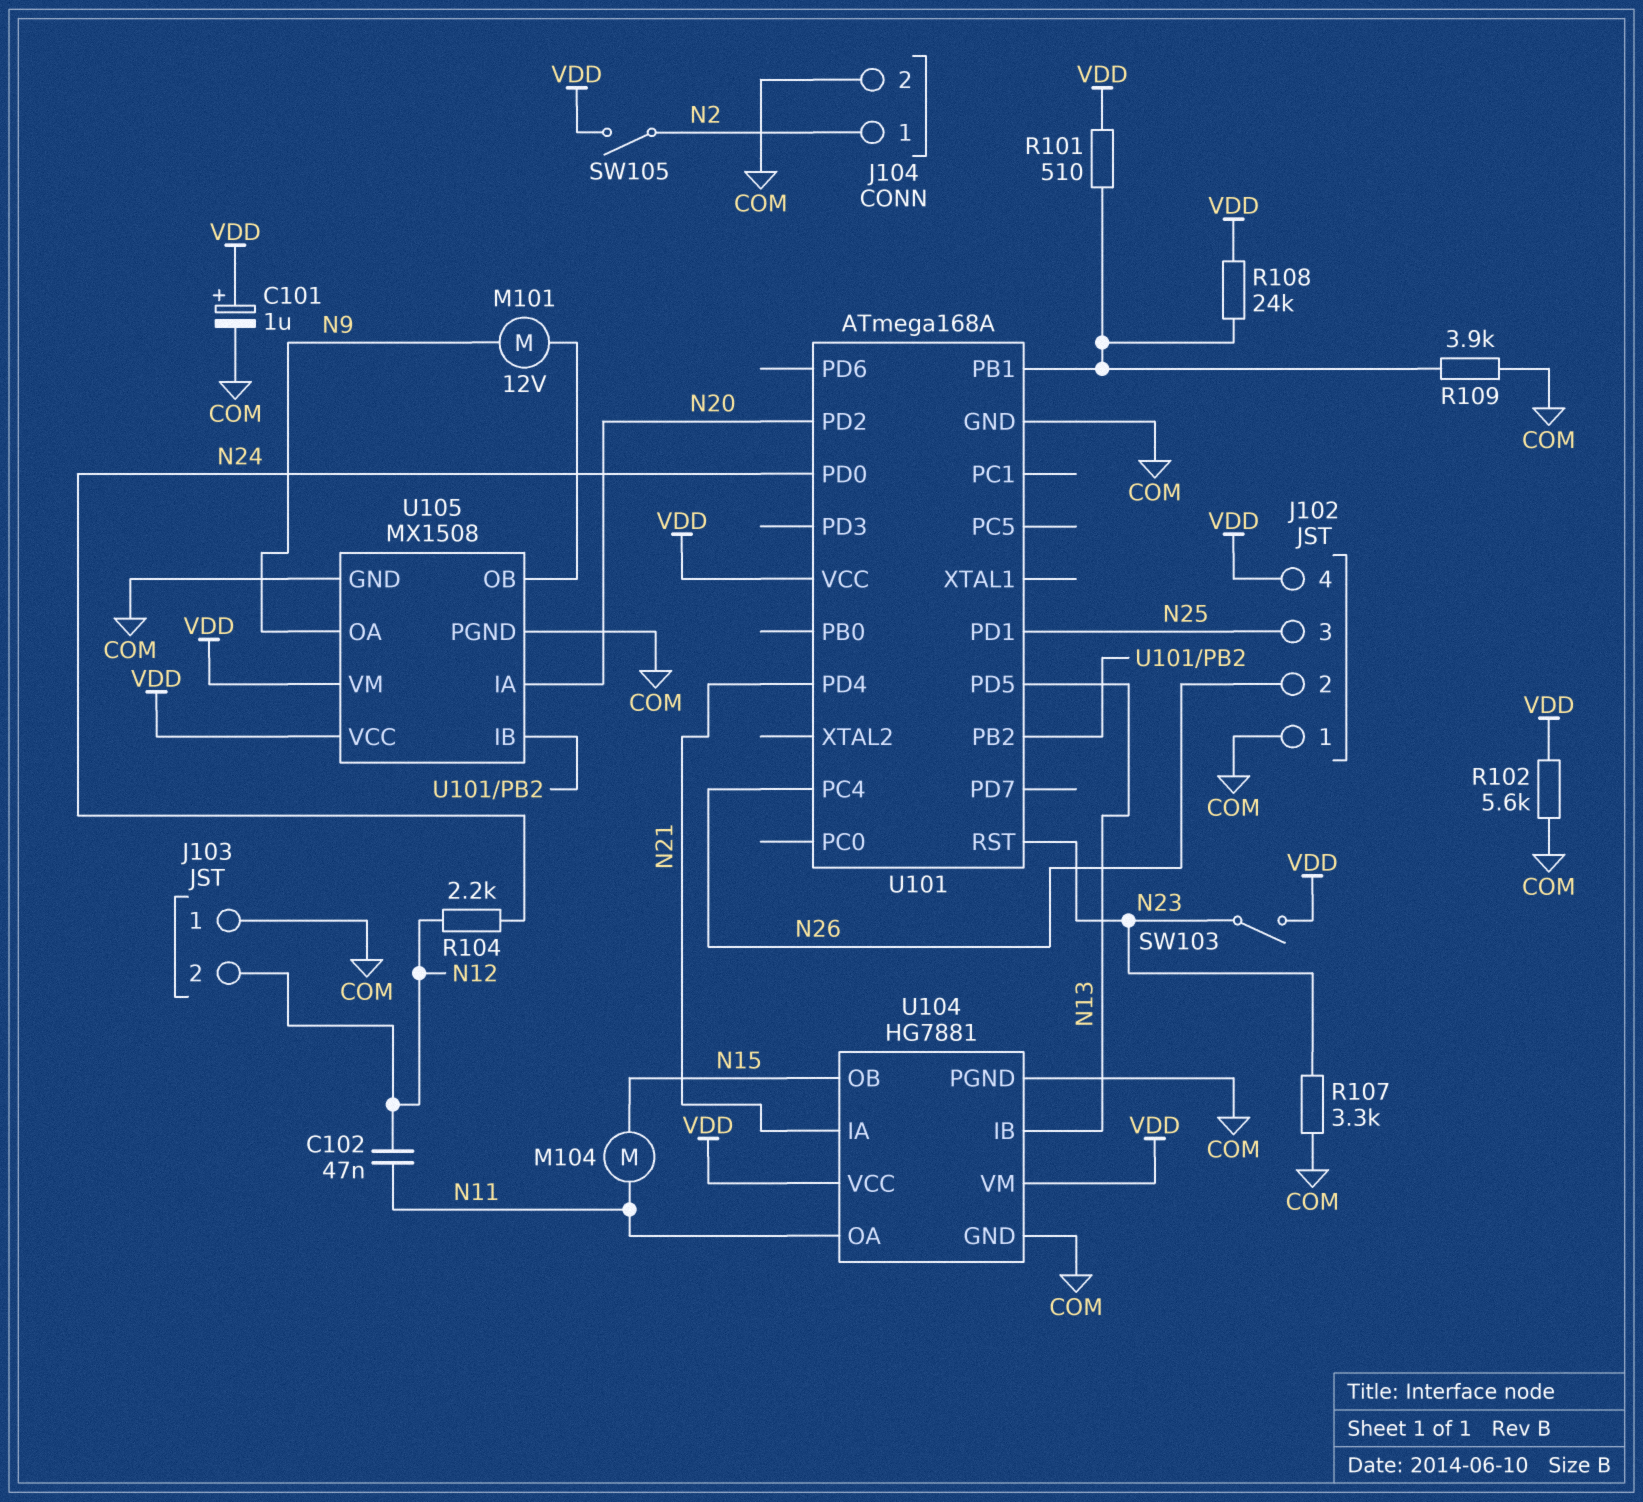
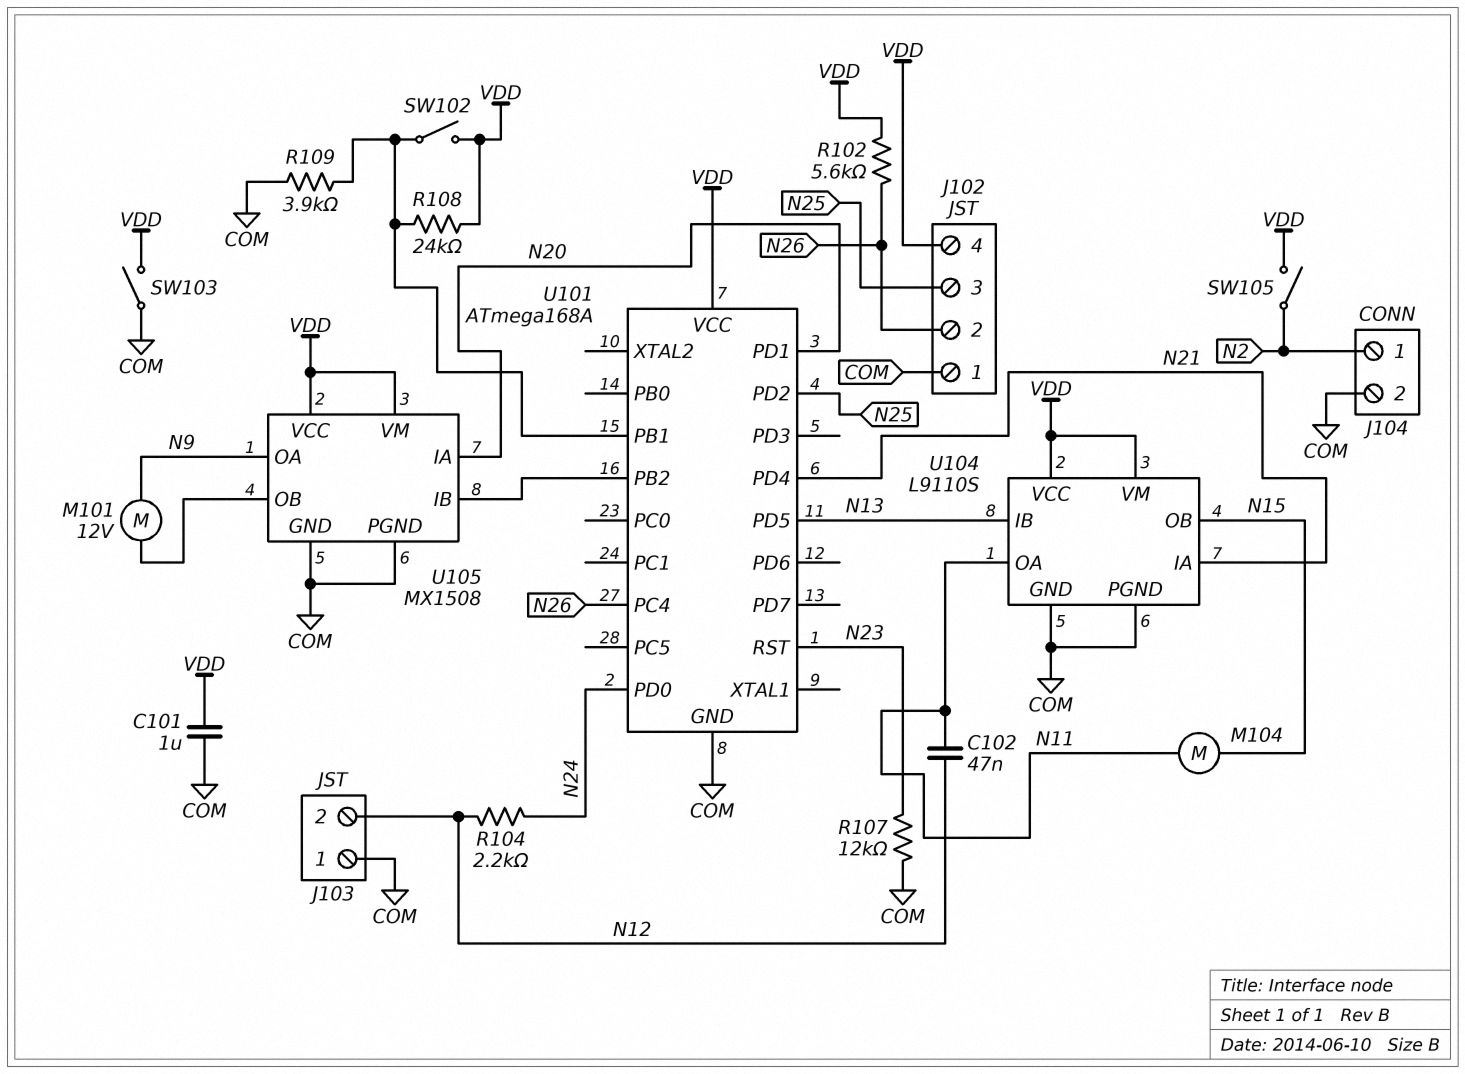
C101: 1uF (plus VDD, minus COM) -> 1uF (COM, VDD)
R101: 510 (U101/PB1, VDD) -> none
R102: 5.6k (COM, VDD) -> 5.6k (N26, VDD)
R107: 3.3k (COM, N23) -> 12k (COM, N23)
SW102: none -> switch (U101/PB1, VDD)
SW103: switch (N23, VDD) -> switch (COM, VDD)
U101 pin PD1: N25 -> N20
U101 pin PD2: N20 -> N25
U104: HG7881 -> L9110S

